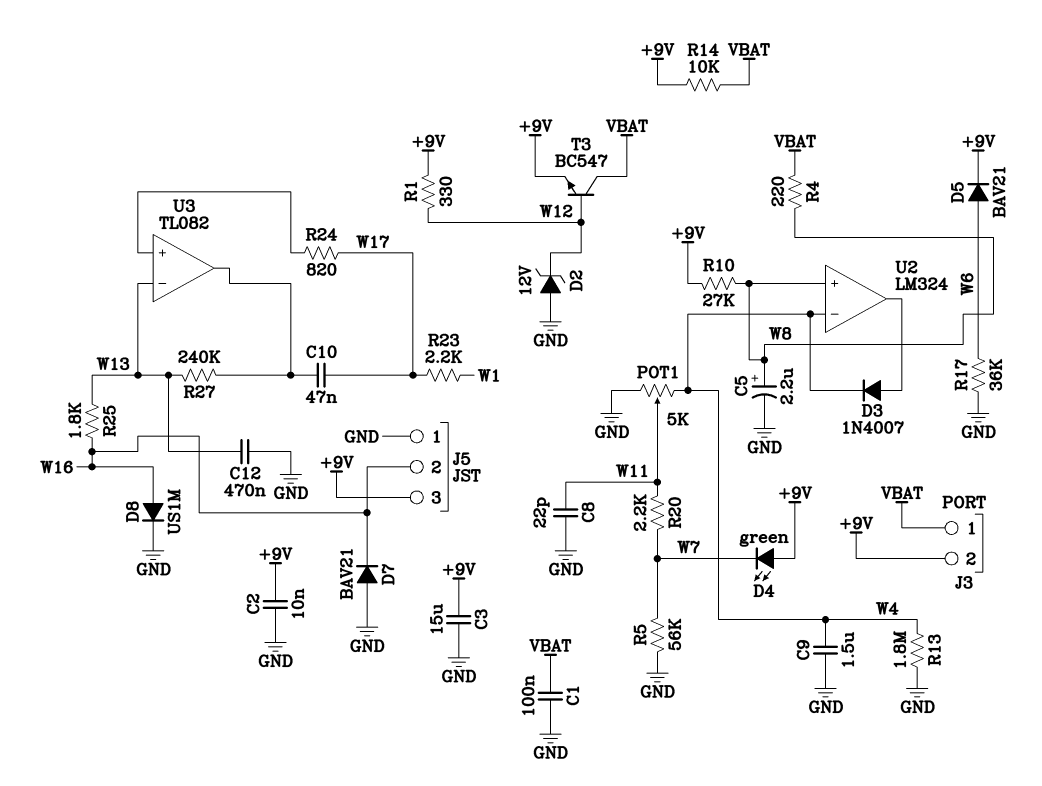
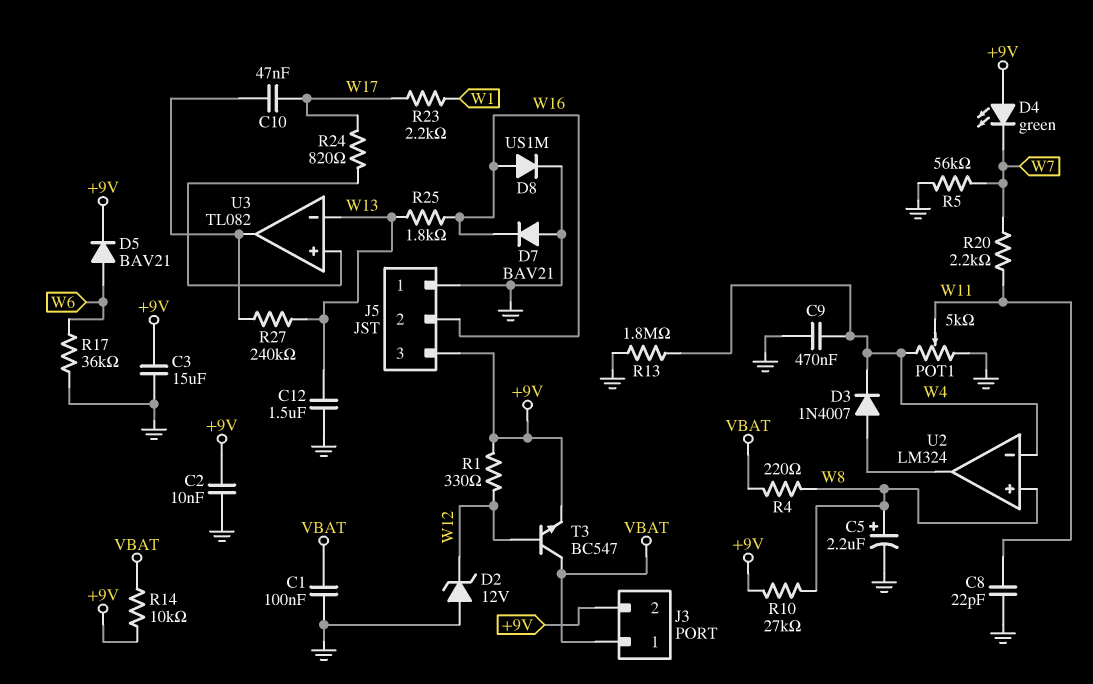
C9: 1.5uF (GND, W4) -> 470nF (GND, W4)
C12: 470nF (GND, W13) -> 1.5uF (GND, W13)

